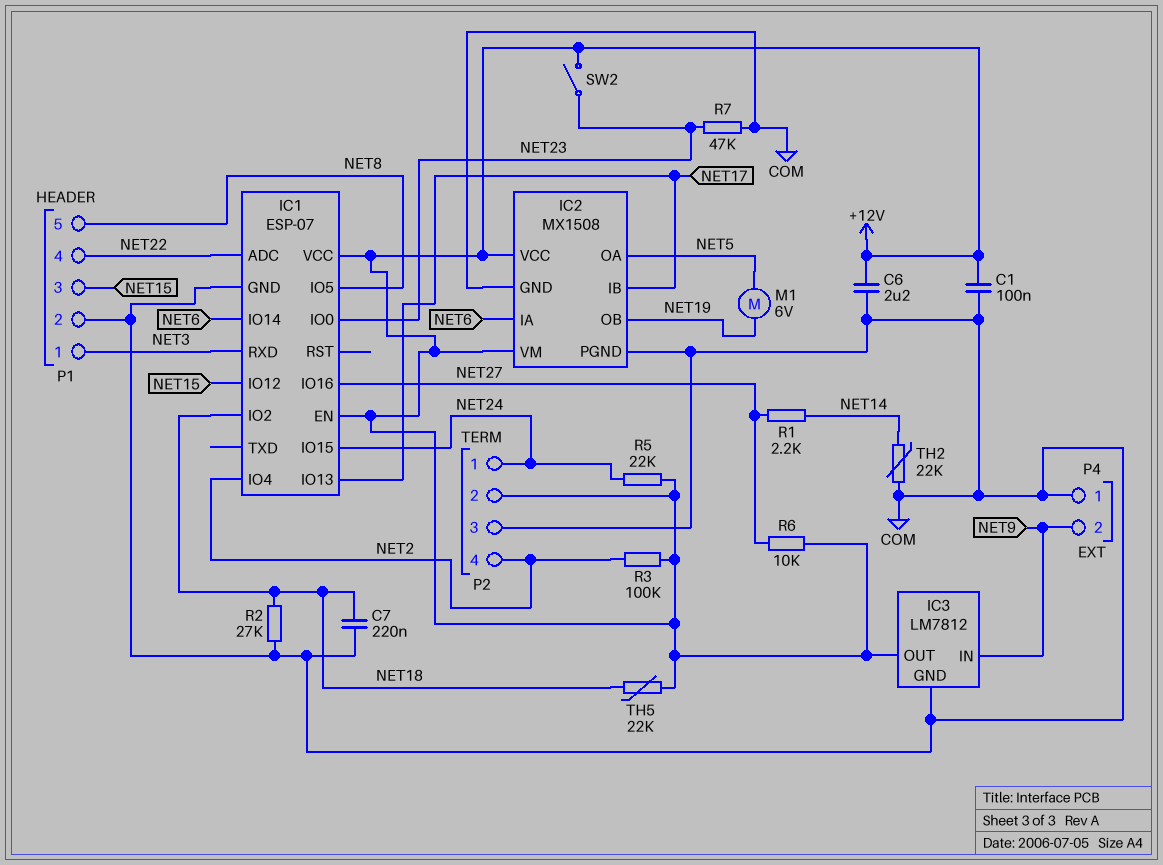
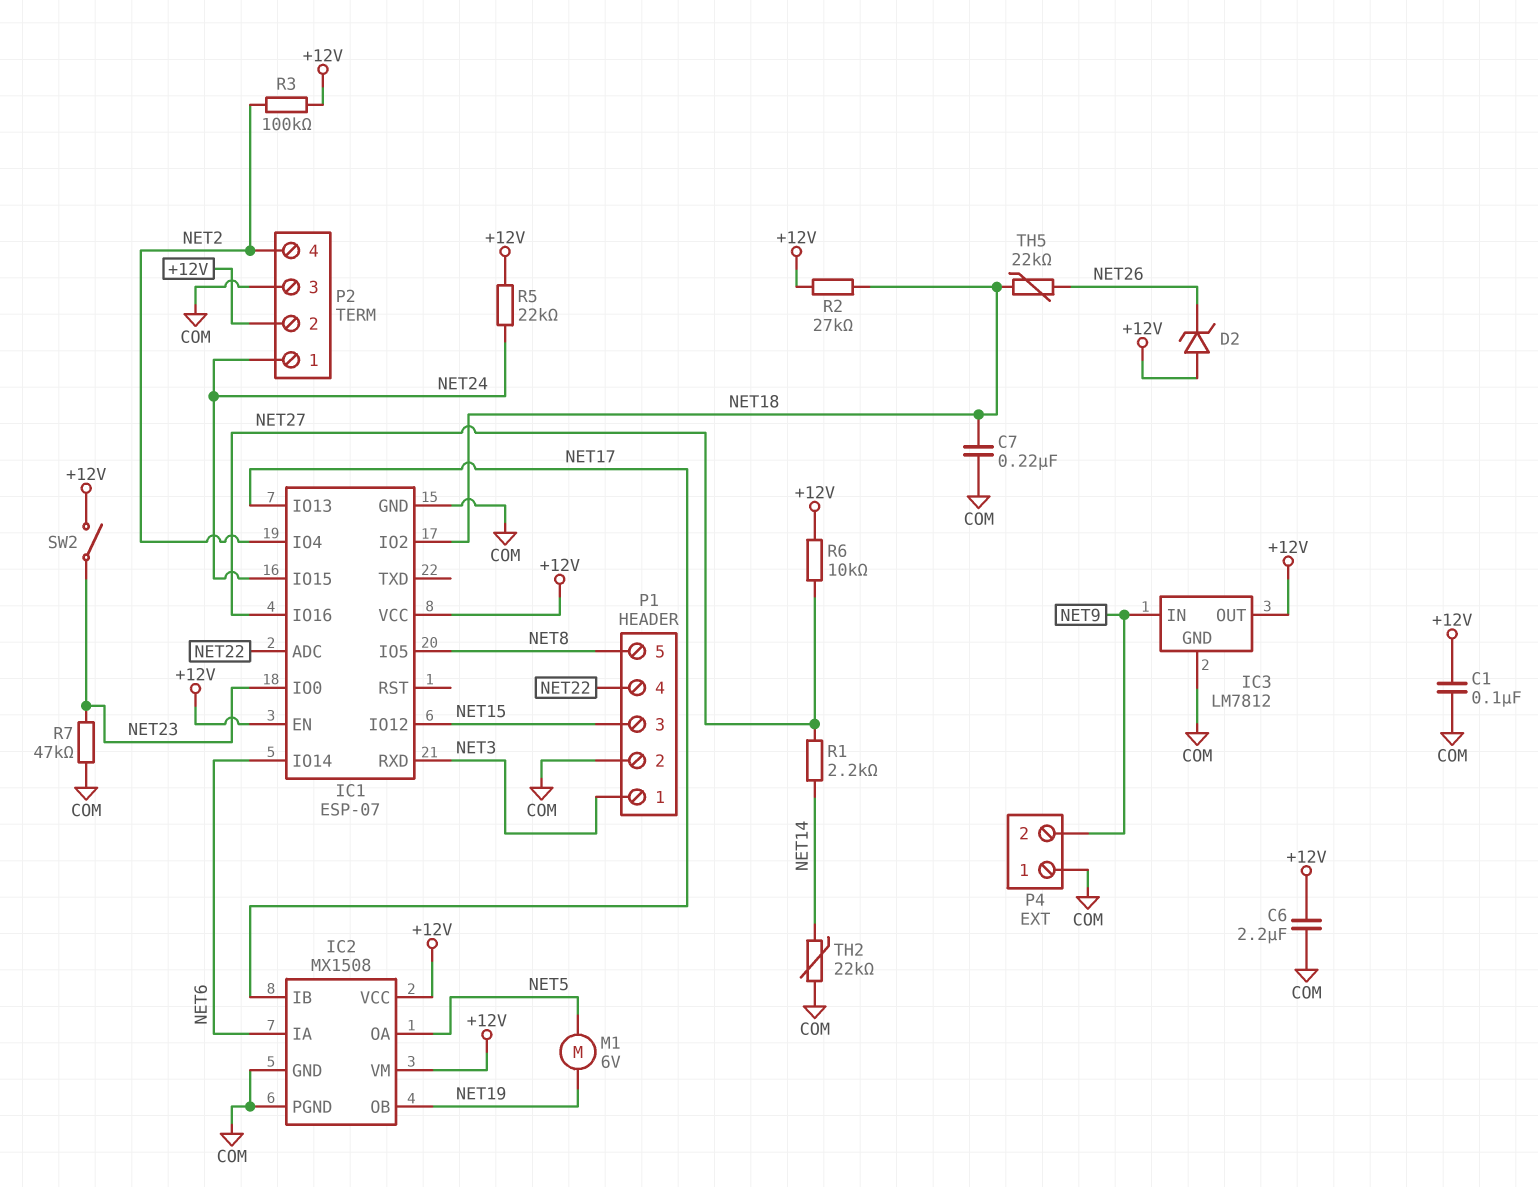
D2: none -> zener (A +12V, K NET26)
R2: 27k (COM, NET18) -> 27k (+12V, NET18)
TH5: 22k (+12V, NET18) -> 22k (NET18, NET26)

